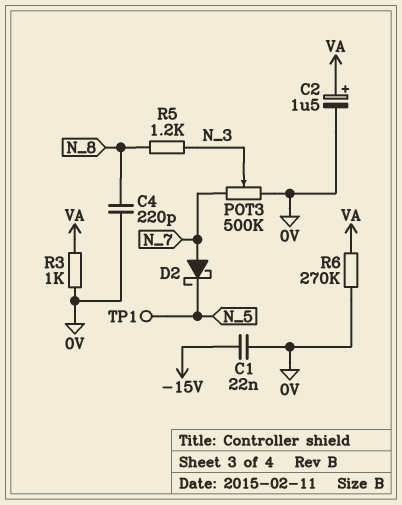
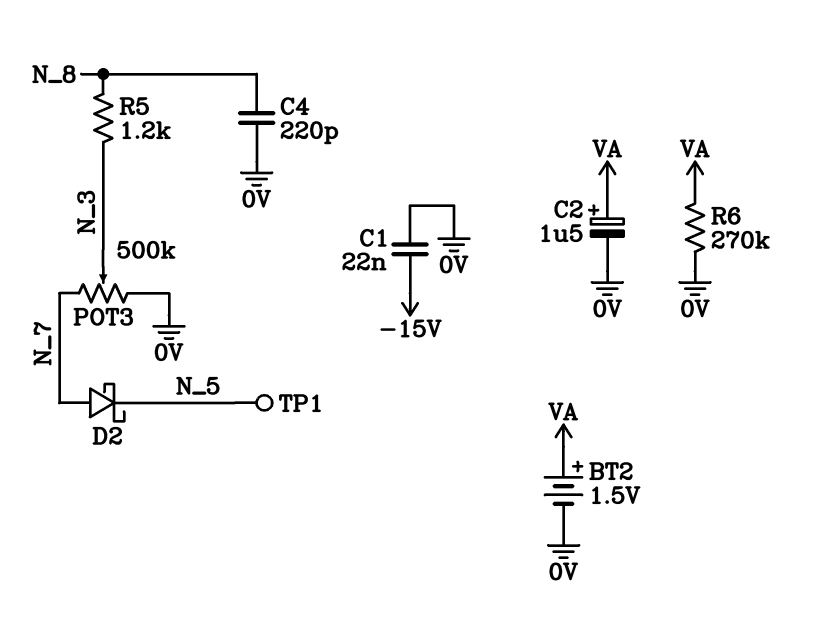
BT2: none -> 1.5V (plus VA, minus 0V)
R3: 1k (0V, VA) -> none

